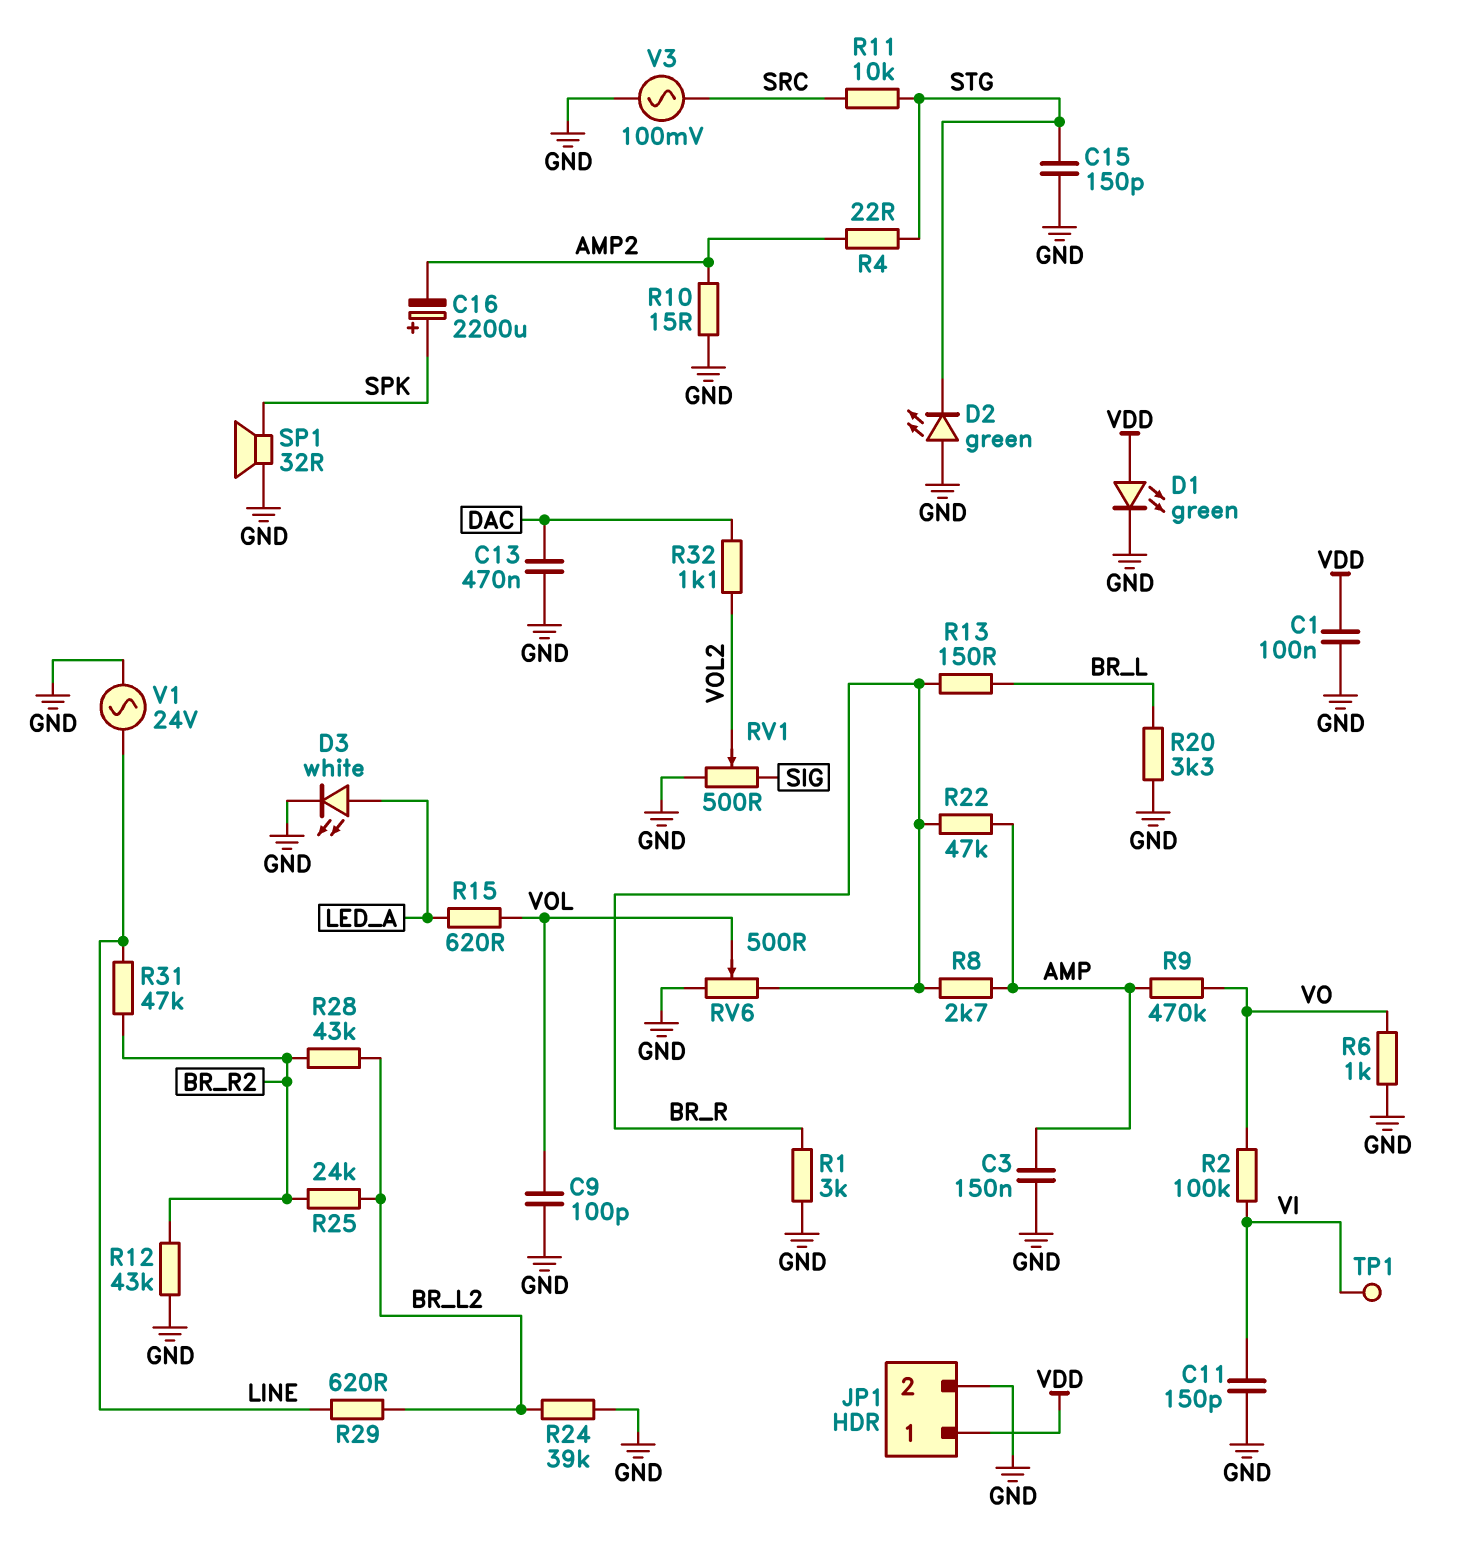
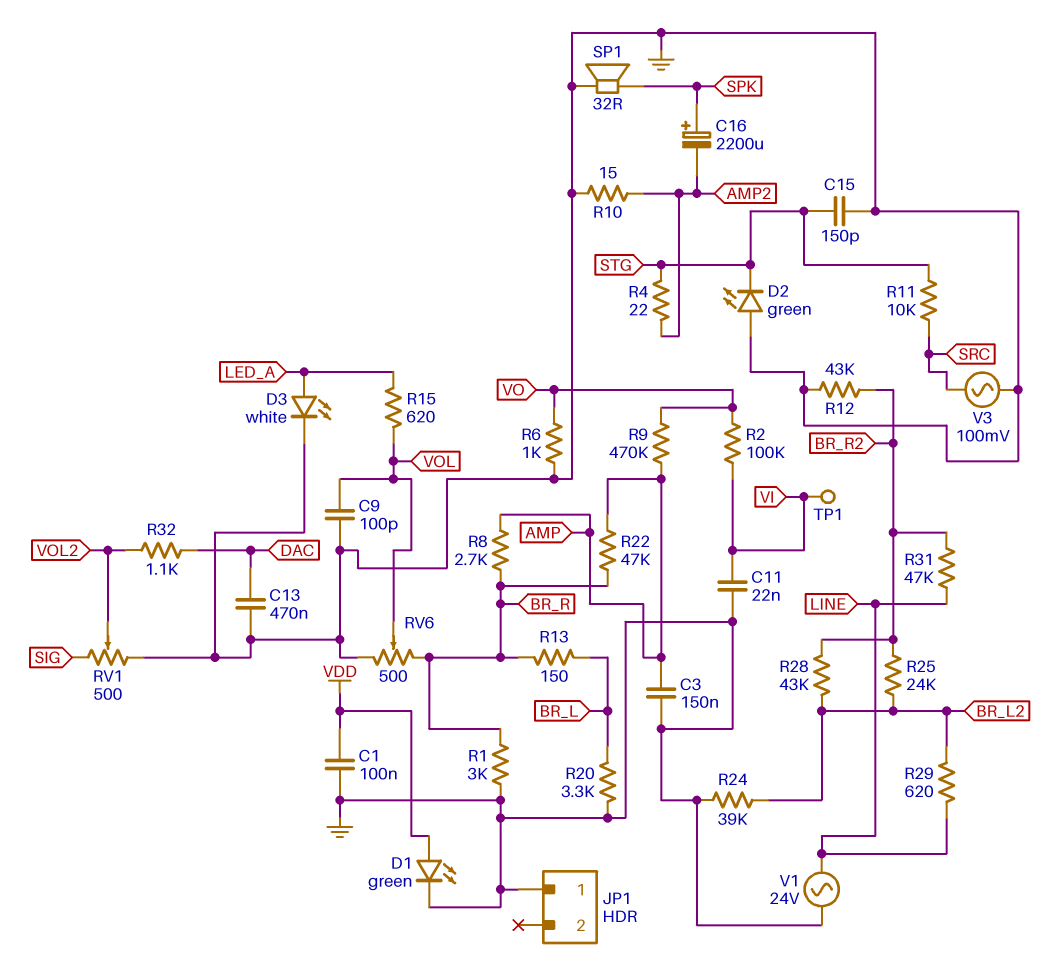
C11: 150pF (GND, VI) -> 22nF (GND, VI)
JP1 pin 1: VDD -> GND
JP1 pin 2: GND -> none

